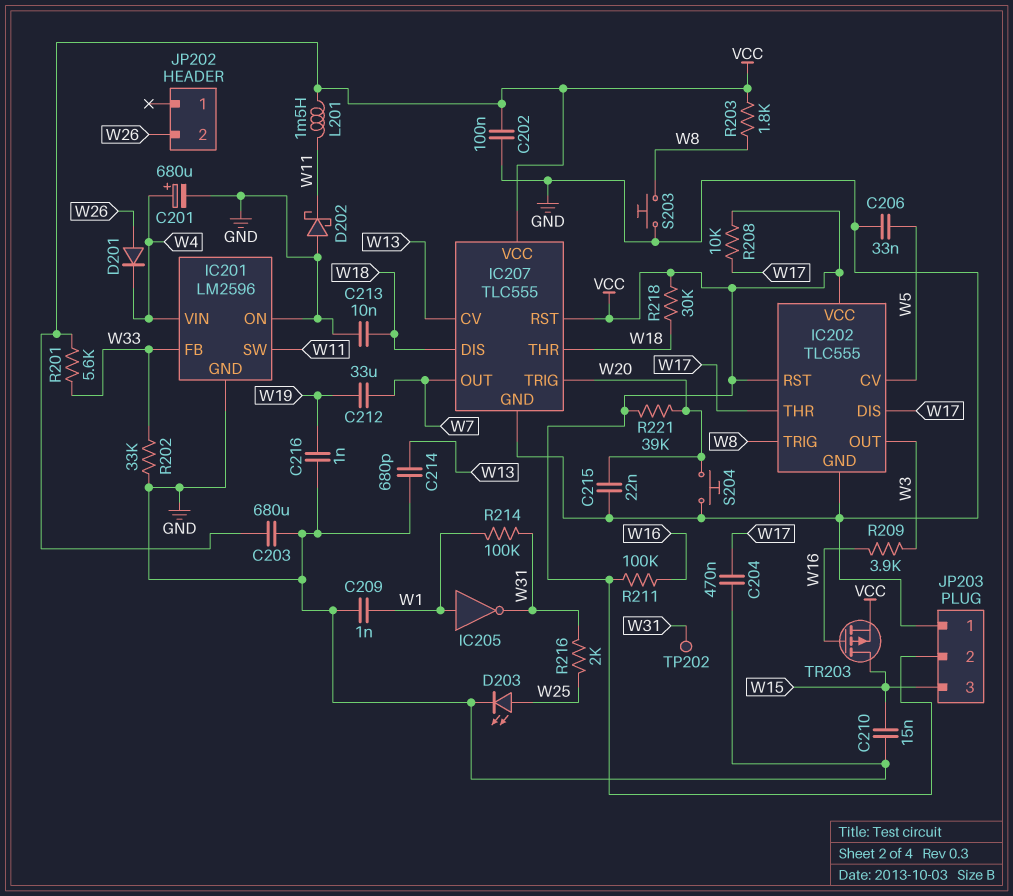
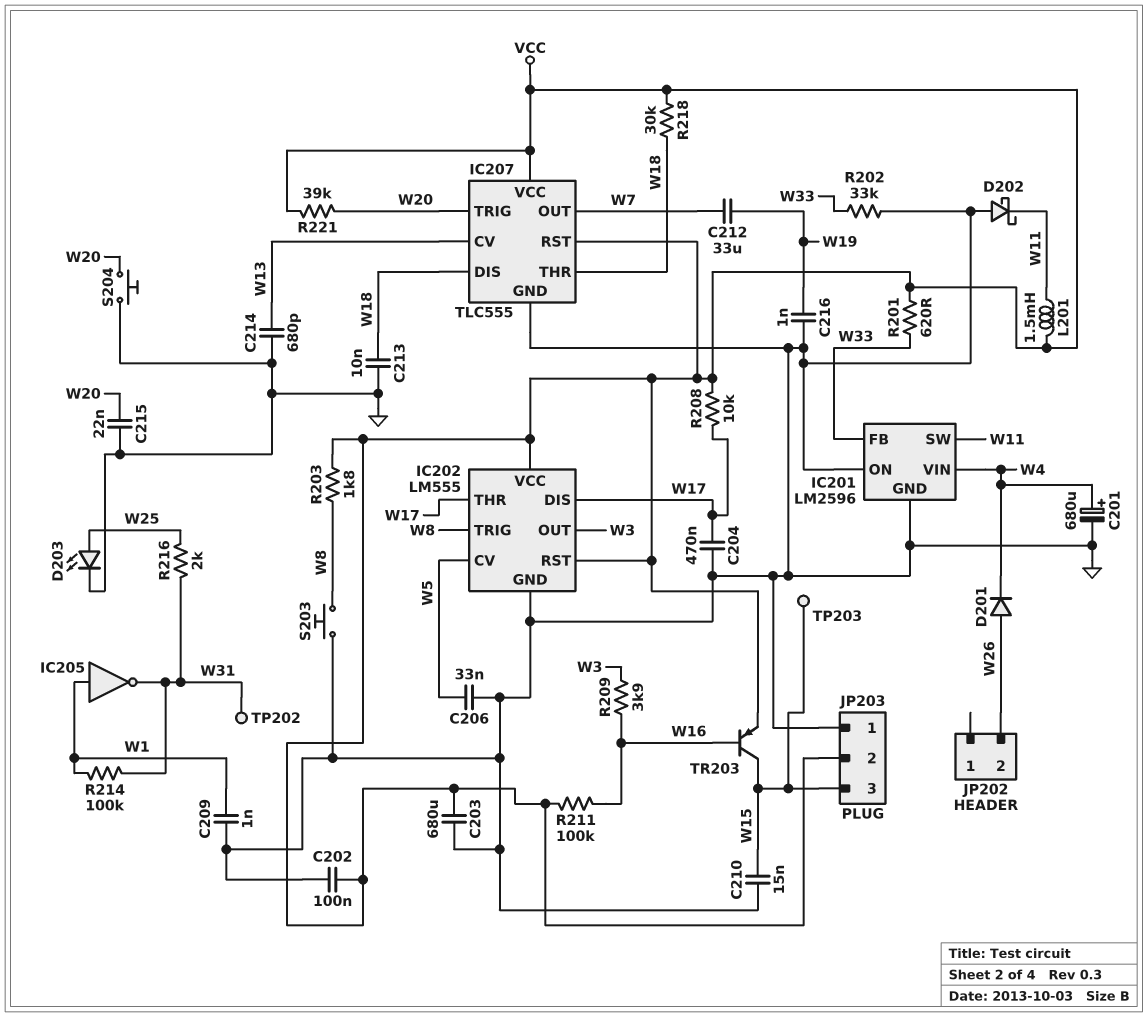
IC202: TLC555 -> LM555
R201: 5.6k (VCC, W33) -> 620 (VCC, W33)
TP203: none -> test point (W15)
TR203: PMOS (G W16, D W15, S VCC) -> PNP (B W16, C W15, E VCC)

